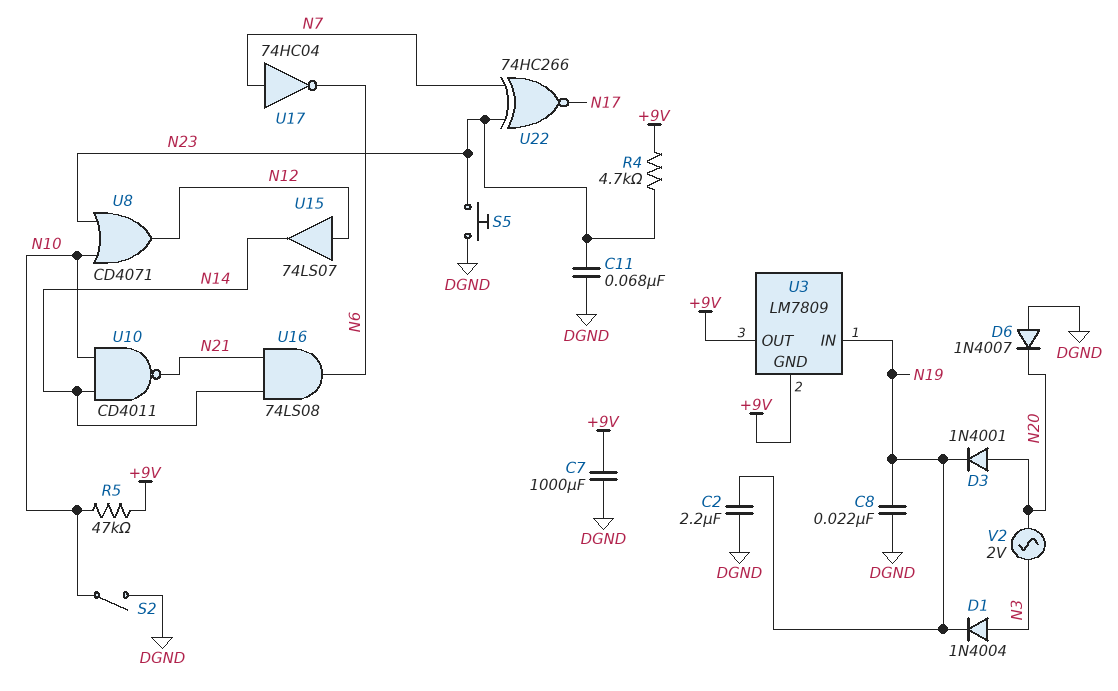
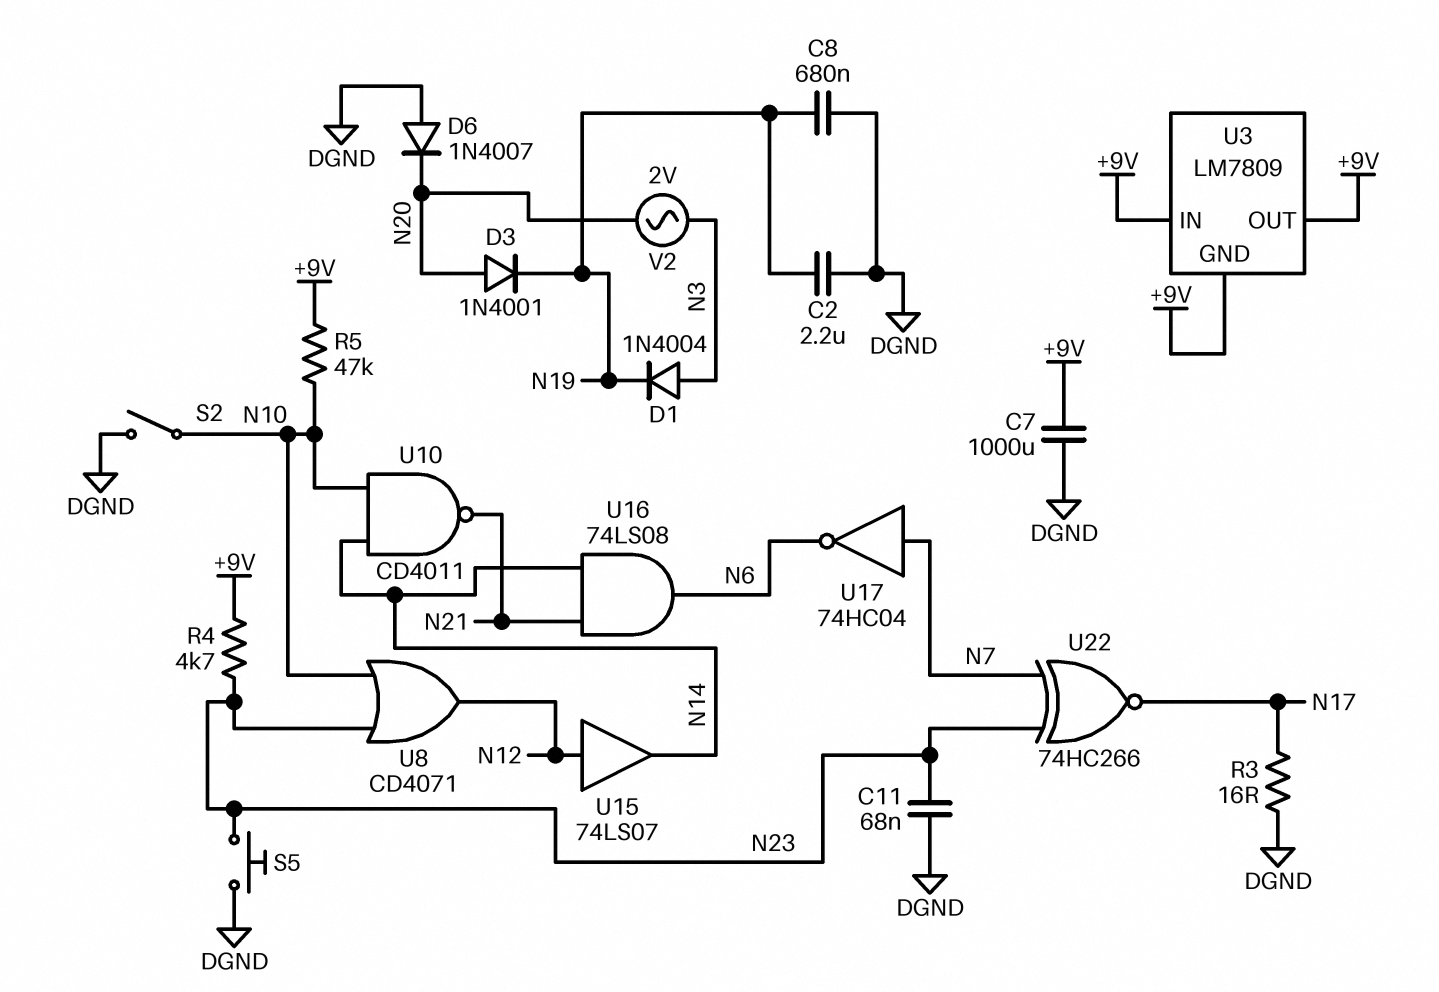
C8: 22nF (DGND, N19) -> 680nF (DGND, N19)
R3: none -> 16 (DGND, N17)
U3 pin IN: N19 -> +9V

